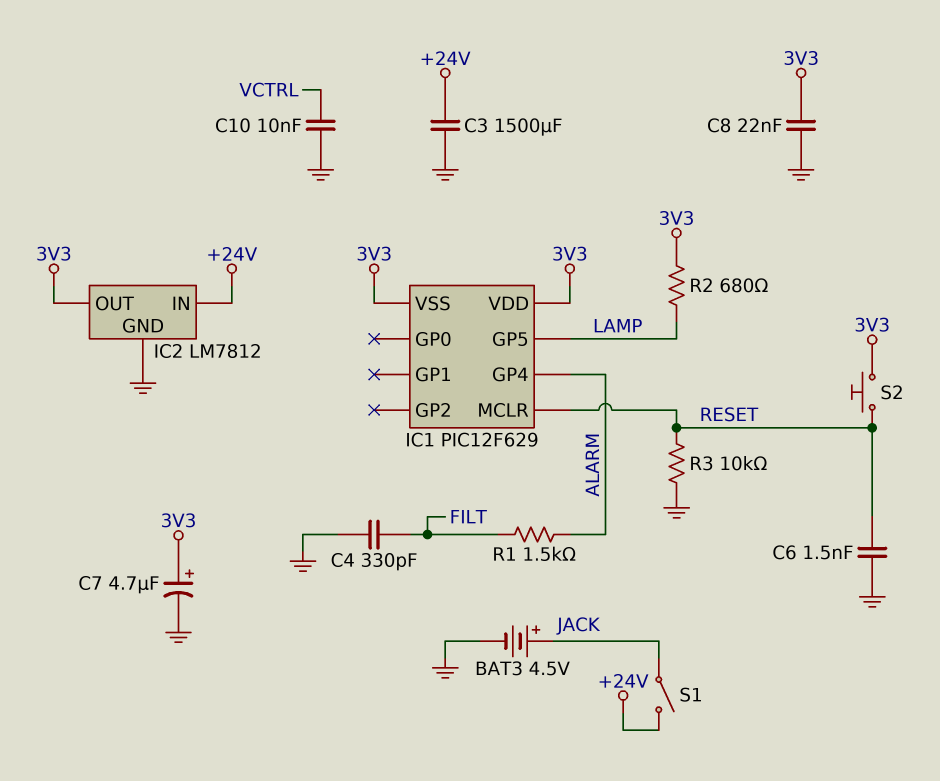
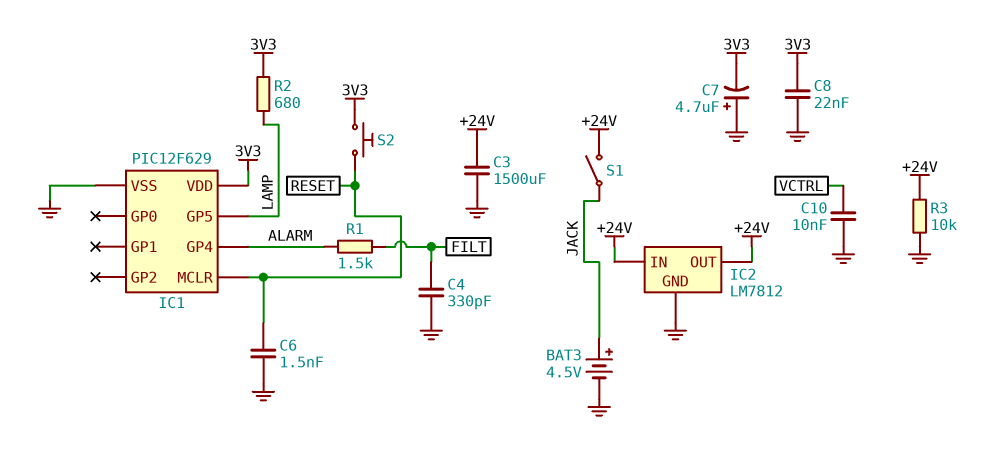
C7: 4.7uF (plus 3V3, minus GND) -> 4.7uF (plus GND, minus 3V3)
IC1 pin VSS: 3V3 -> GND
IC2 pin OUT: 3V3 -> +24V
R3: 10k (GND, RESET) -> 10k (+24V, GND)

